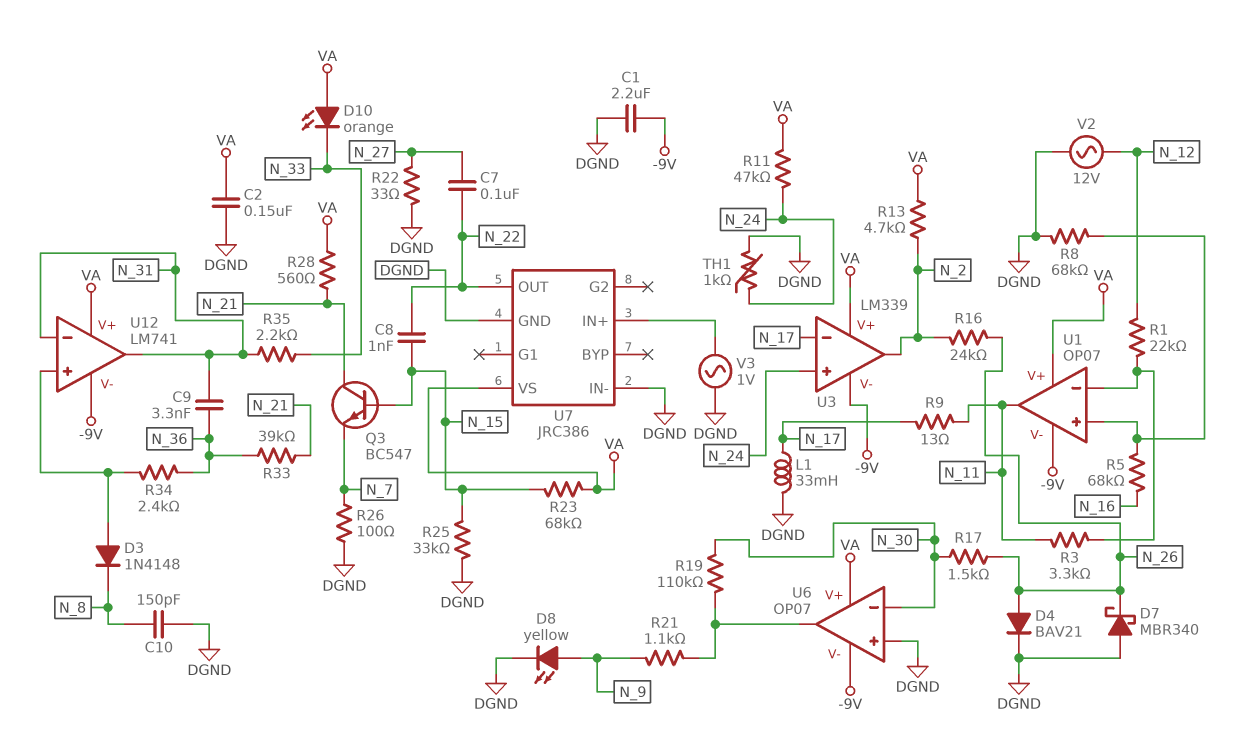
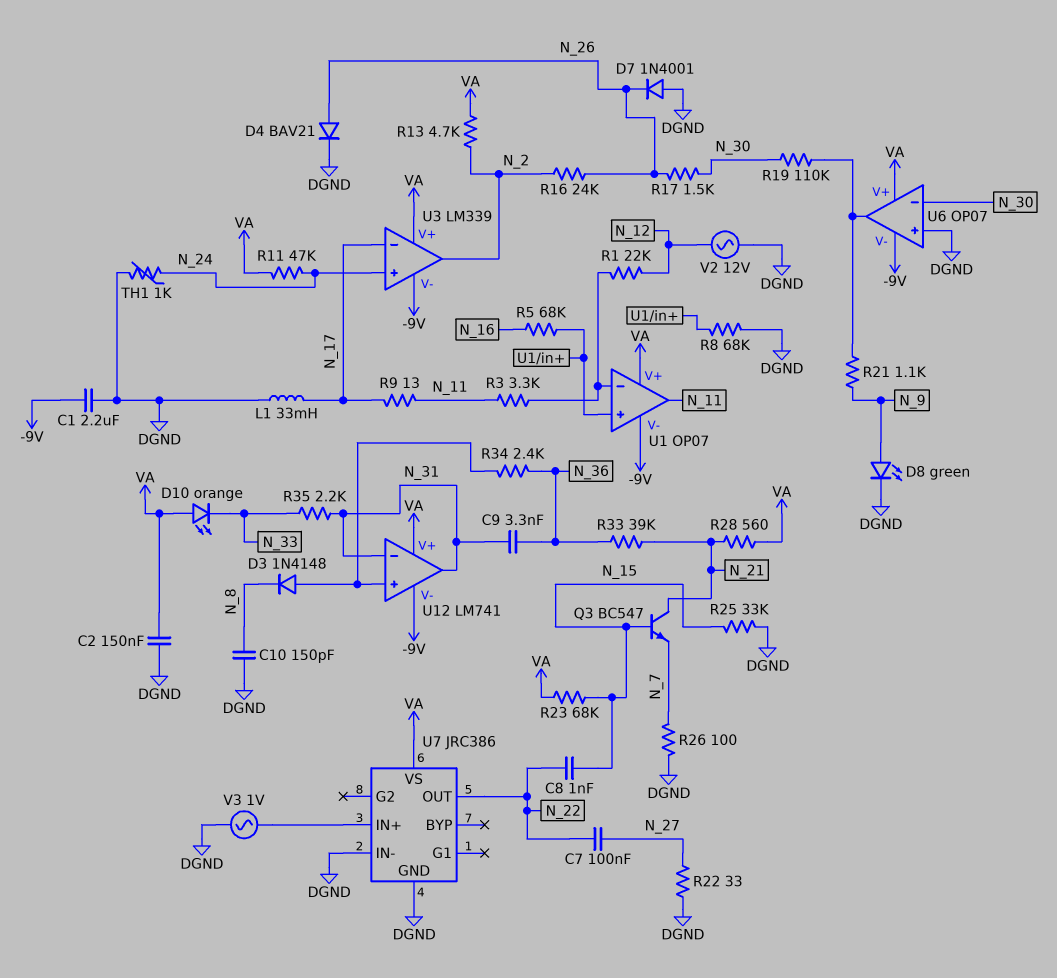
D7: schottky MBR340 (A DGND, K N_26) -> diode 1N4001 (A DGND, K N_26)
D8: LED yellow (A N_9, K DGND) -> LED green (A N_9, K DGND)

